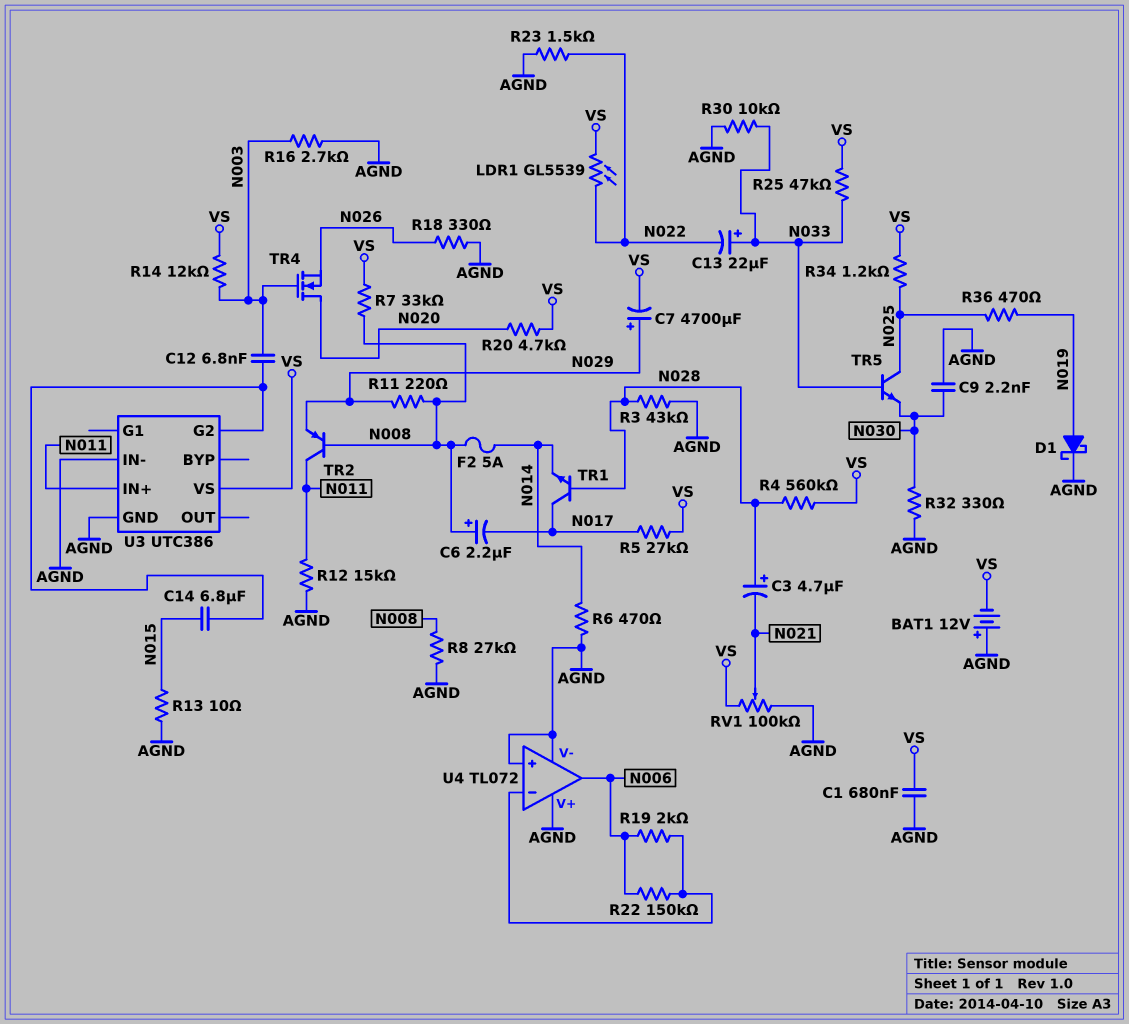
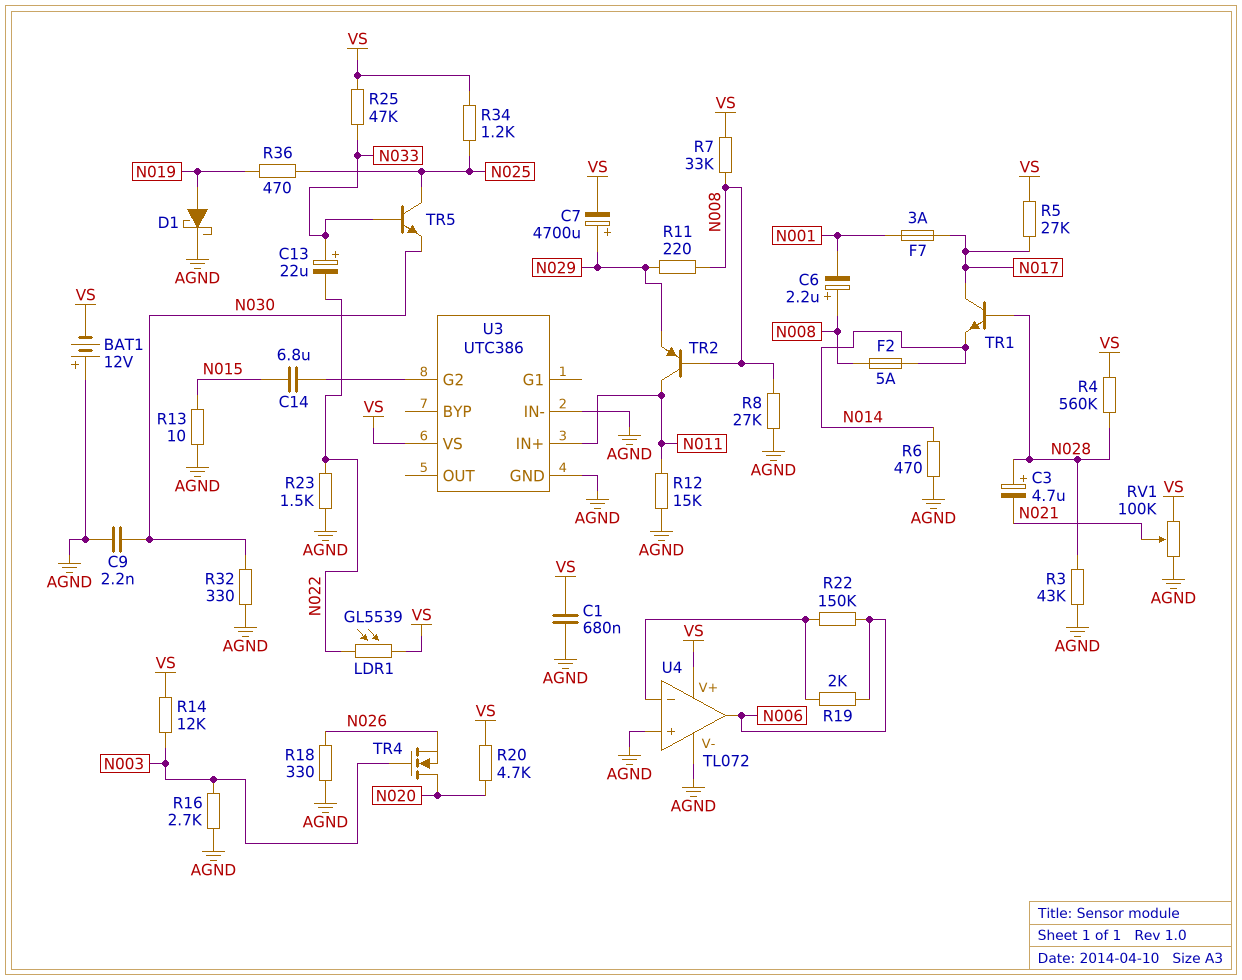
C6: 2.2uF (plus N008, minus N017) -> 2.2uF (plus N008, minus N001)
C12: 6.8nF (N003, U3/G2) -> none
F7: none -> 3A (N001, N017)
R30: 10k (AGND, N033) -> none
U4 pin V+: AGND -> VS

